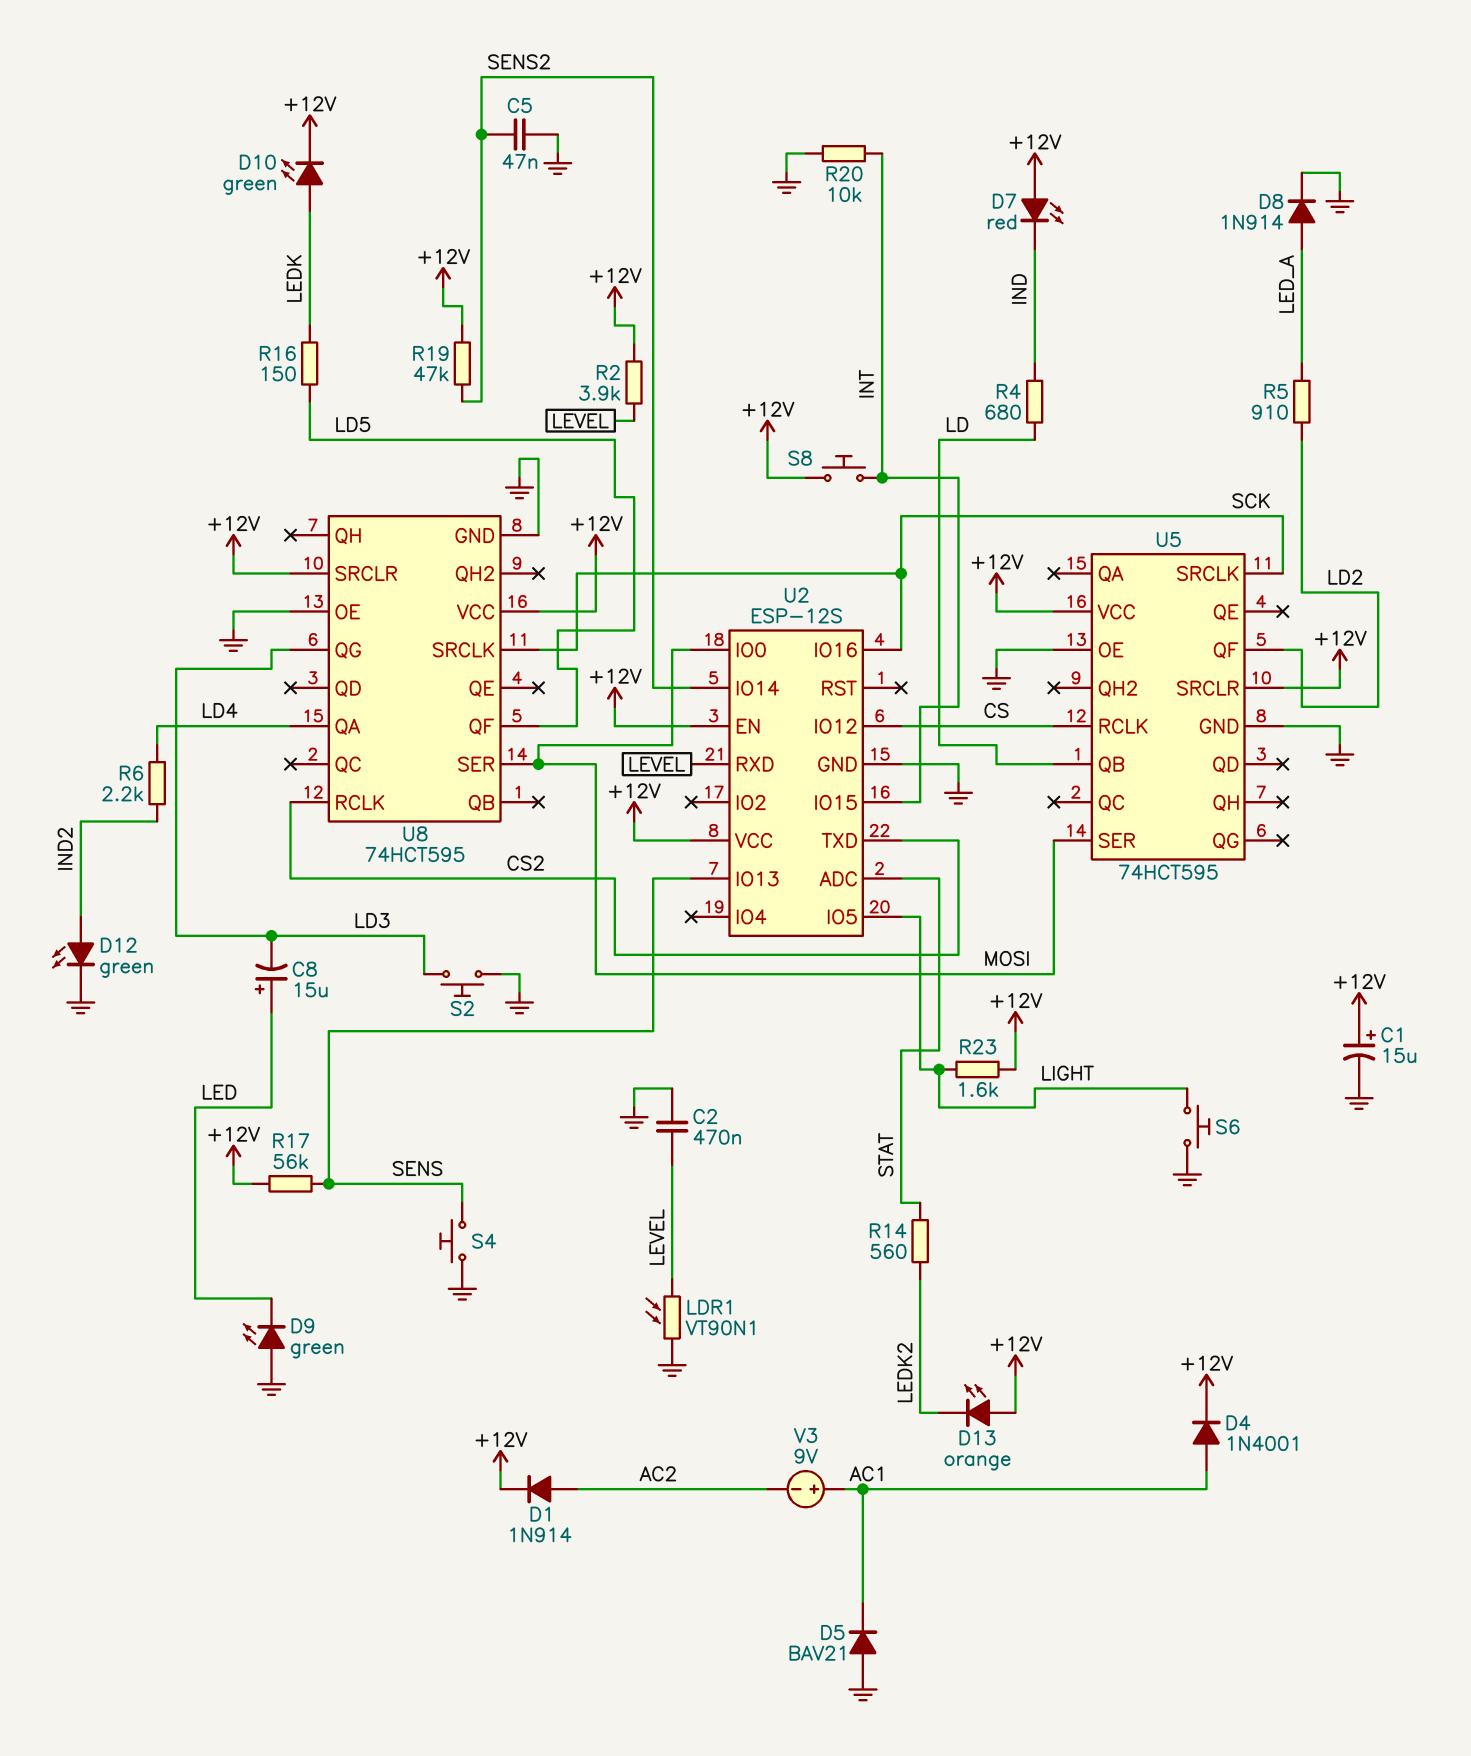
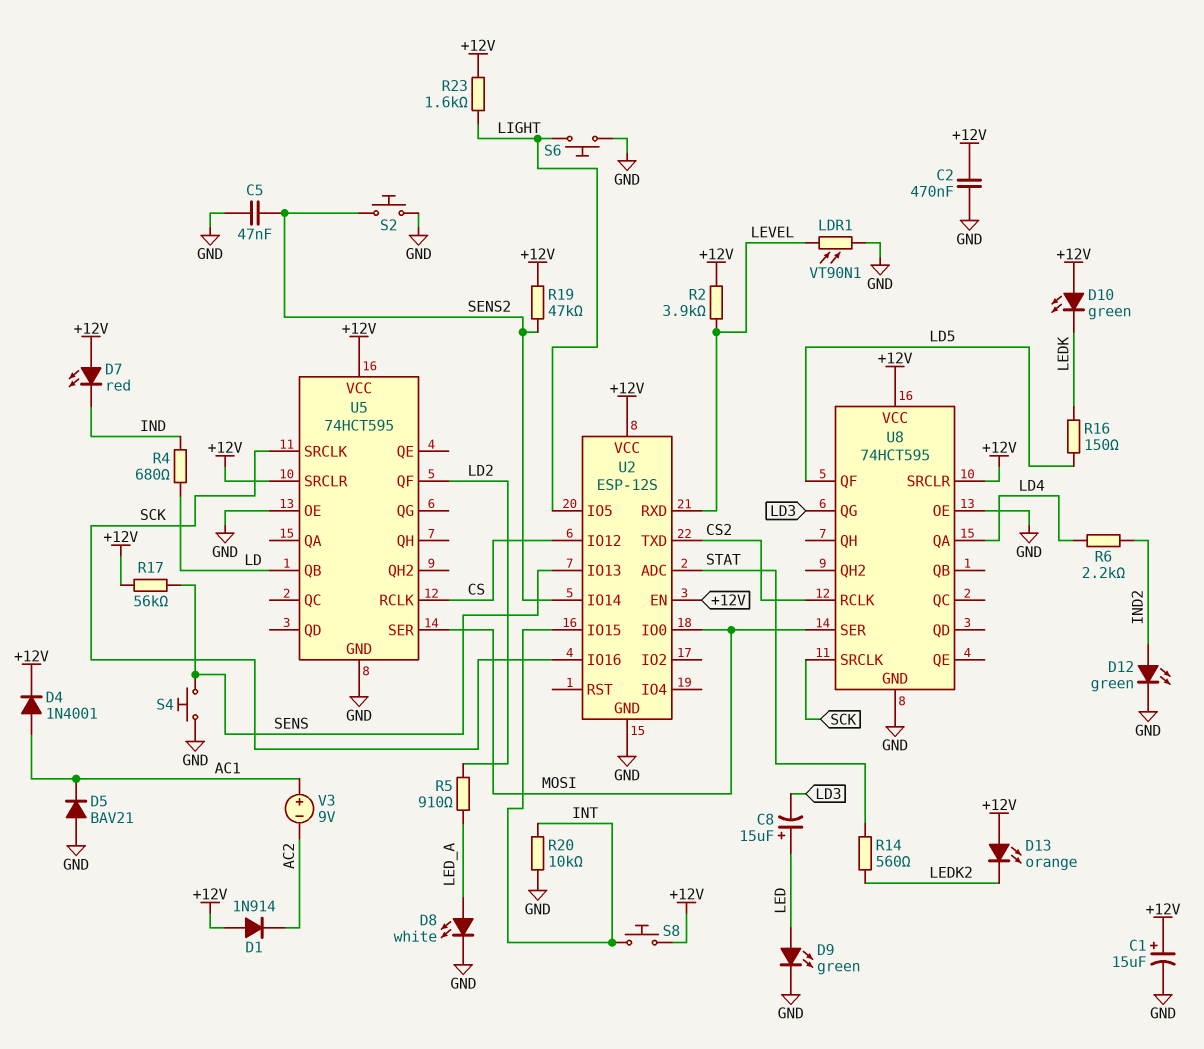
C2: 470nF (GND, LEVEL) -> 470nF (+12V, GND)
D1: diode 1N914 (A AC2, K +12V) -> diode 1N914 (A +12V, K AC2)
D8: diode 1N914 (A LED_A, K GND) -> LED white (A LED_A, K GND)
D9: LED green (A GND, K LED) -> LED green (A LED, K GND)
D10: LED green (A LEDK, K +12V) -> LED green (A +12V, K LEDK)
S2: button (GND, LD3) -> button (GND, SENS2)

